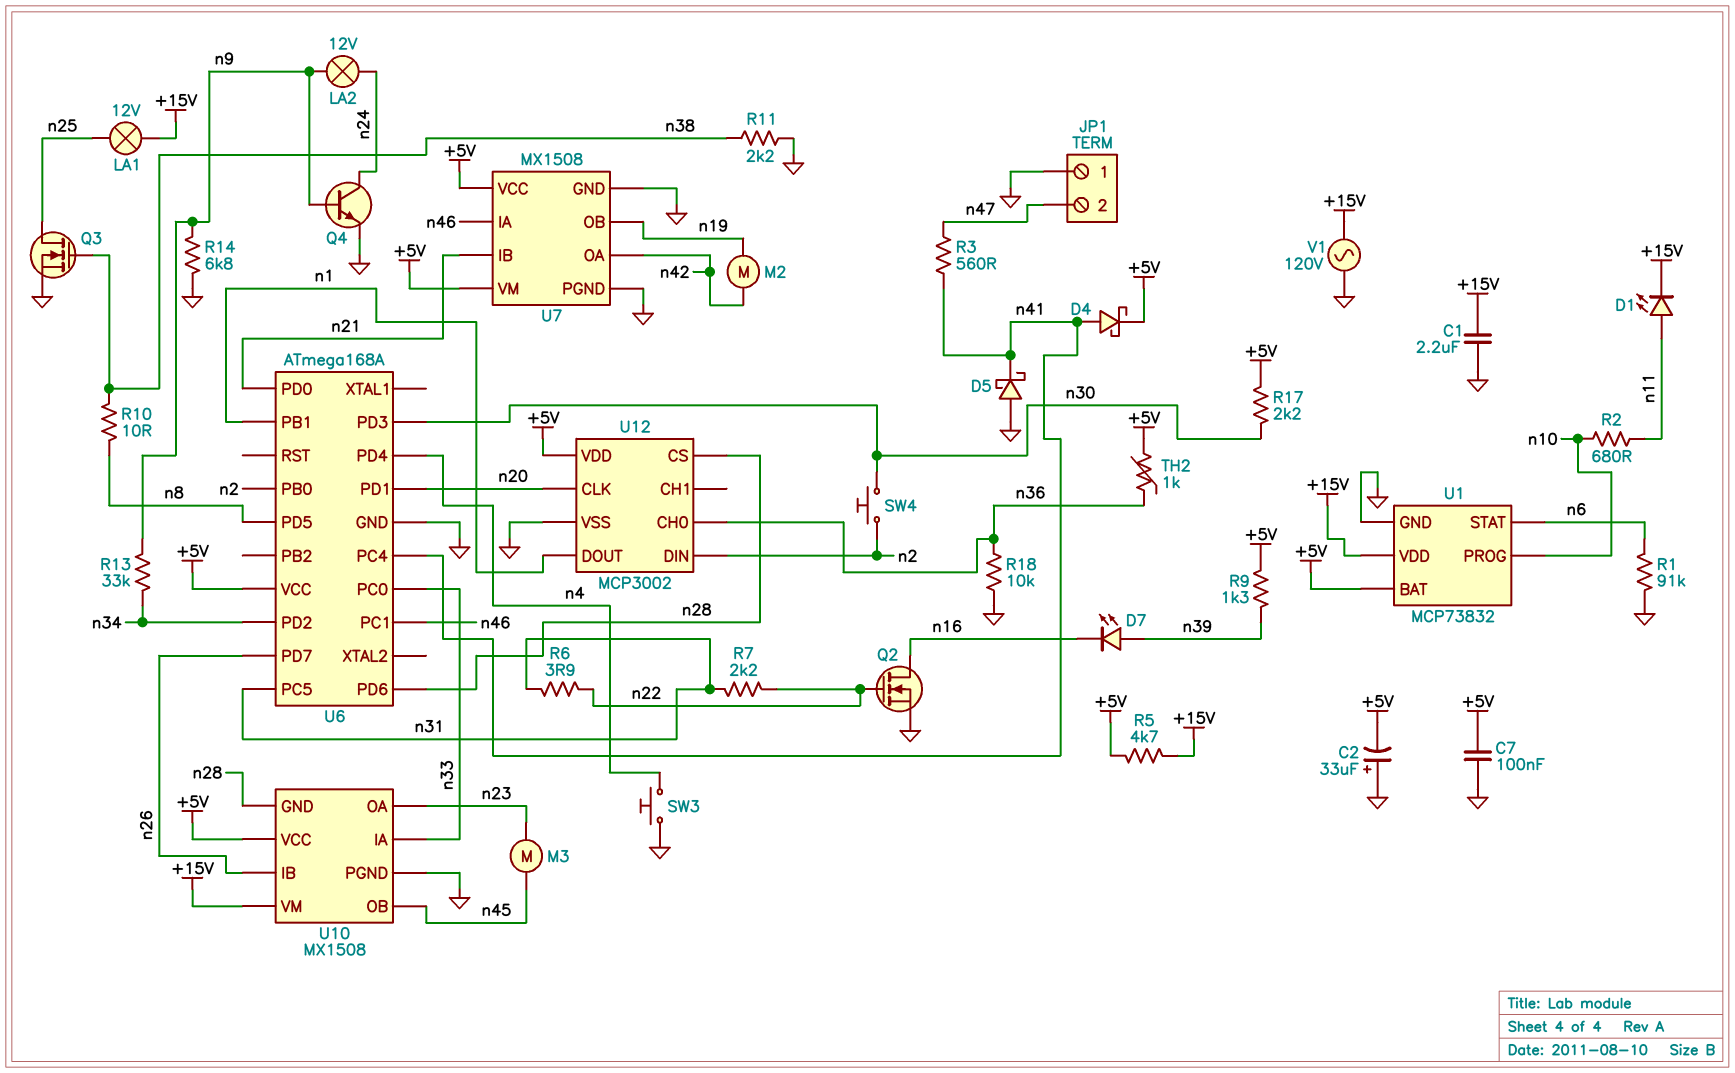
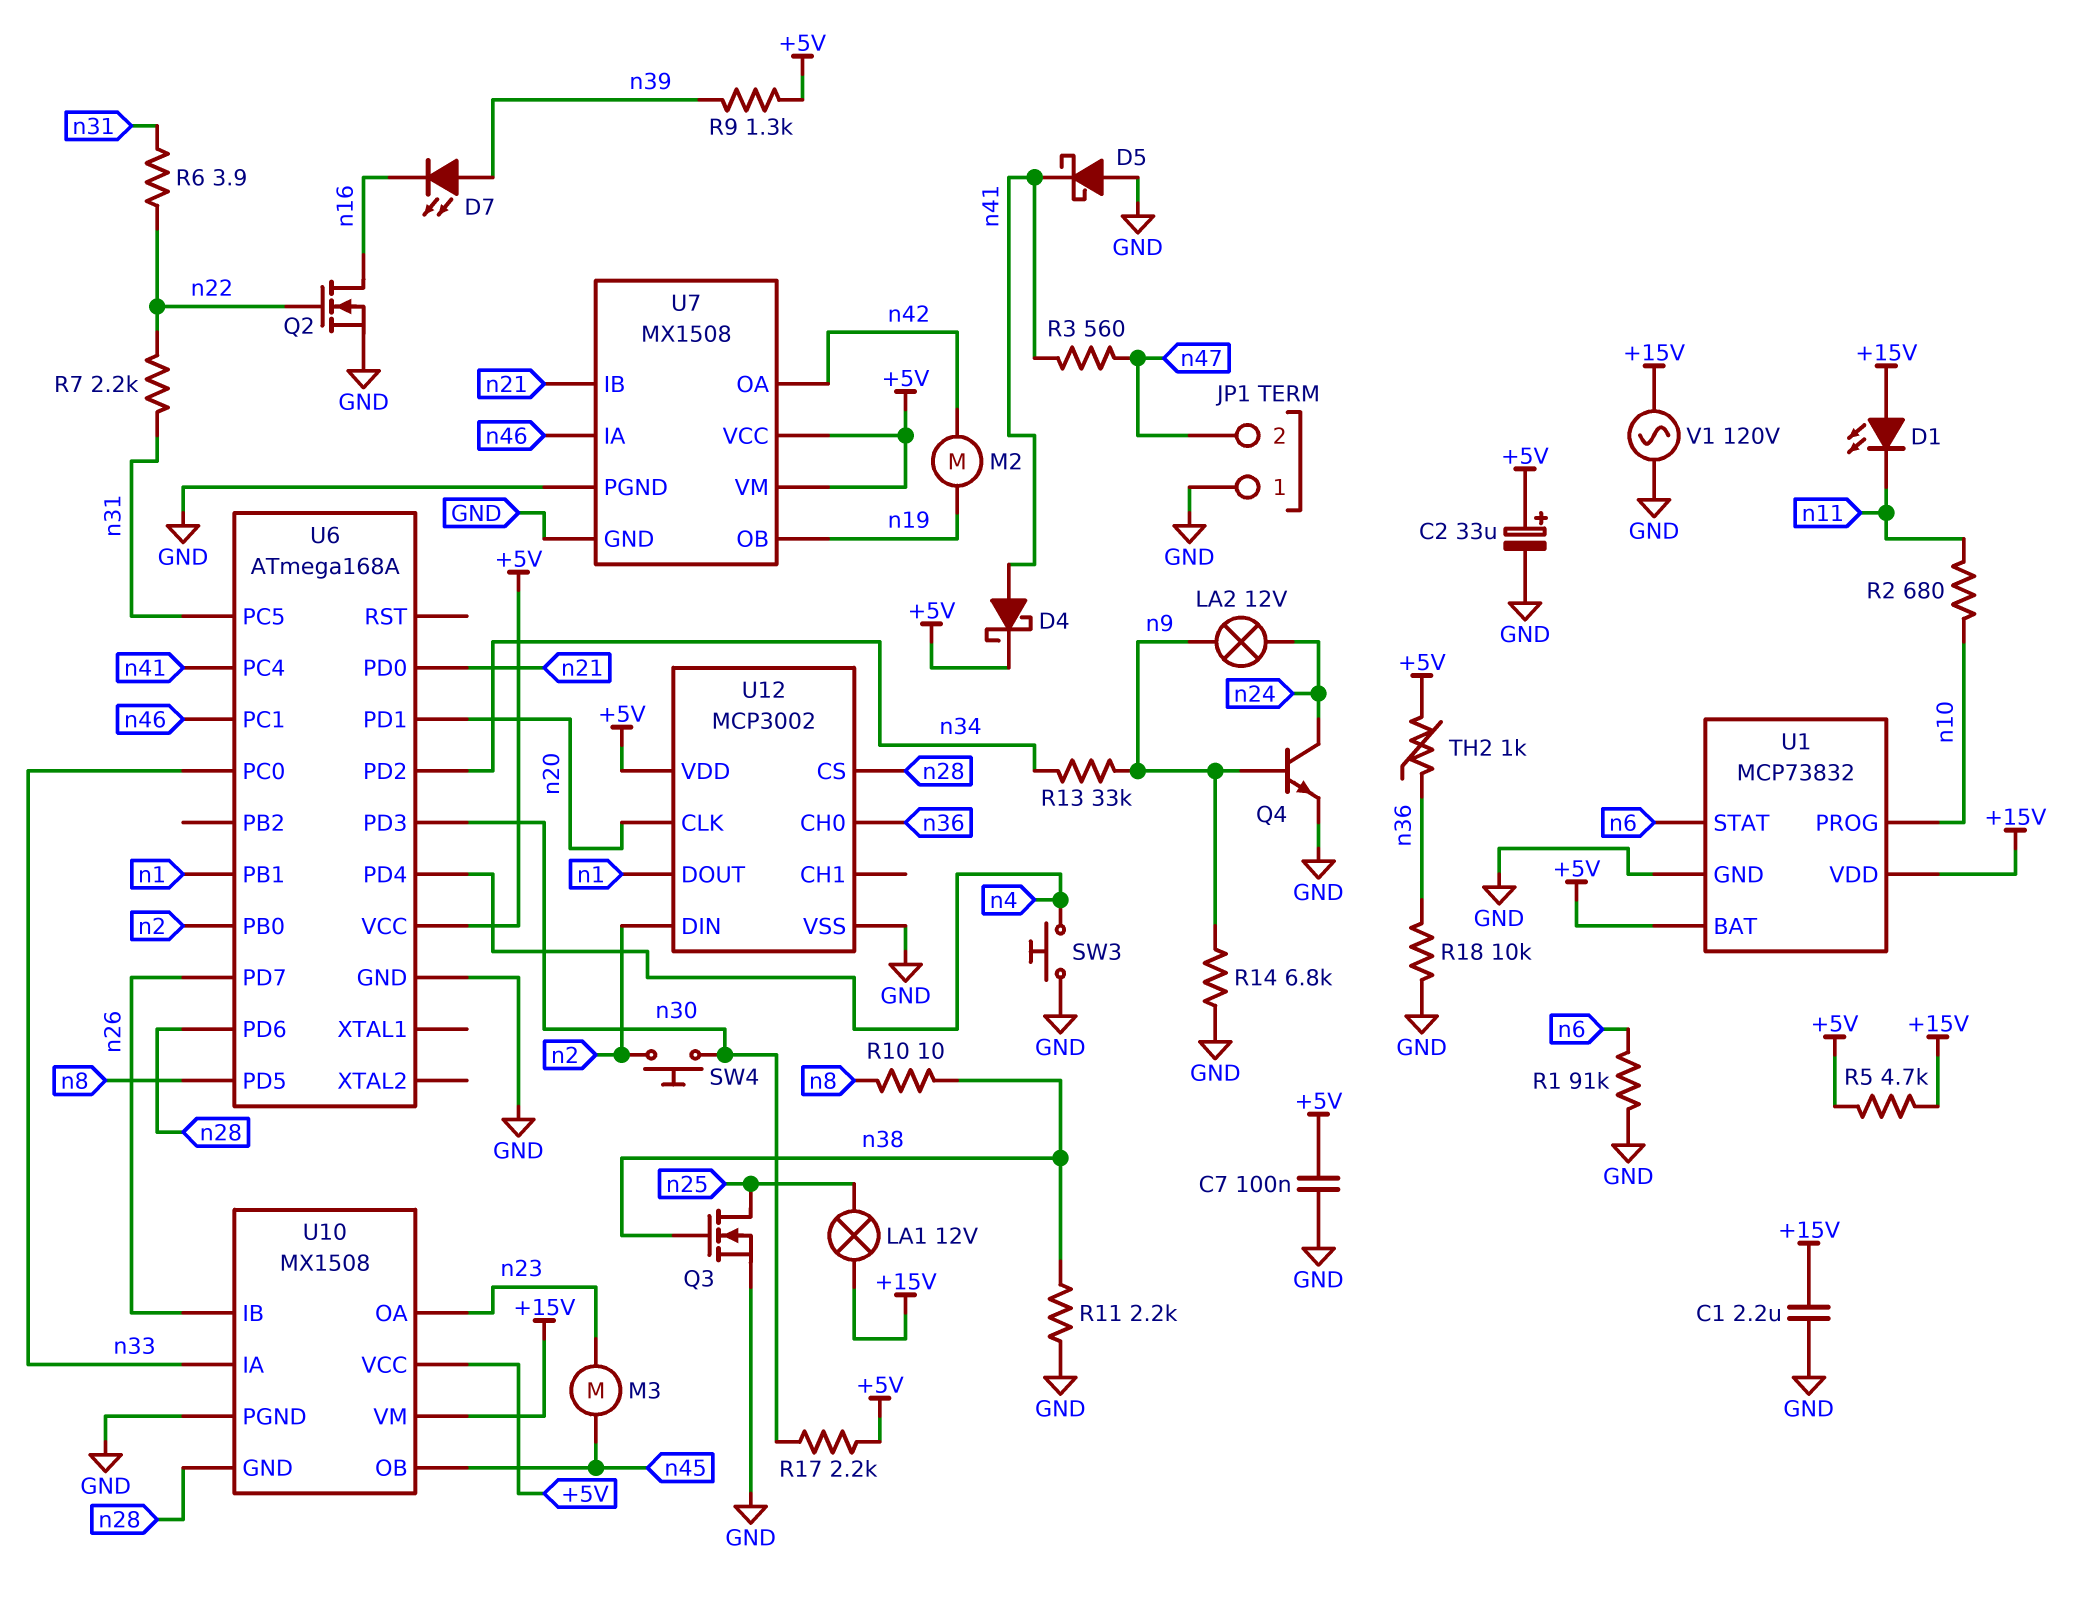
C2: 33uF (plus GND, minus +5V) -> 33uF (plus +5V, minus GND)
D1: LED (A n11, K +15V) -> LED (A +15V, K n11)

